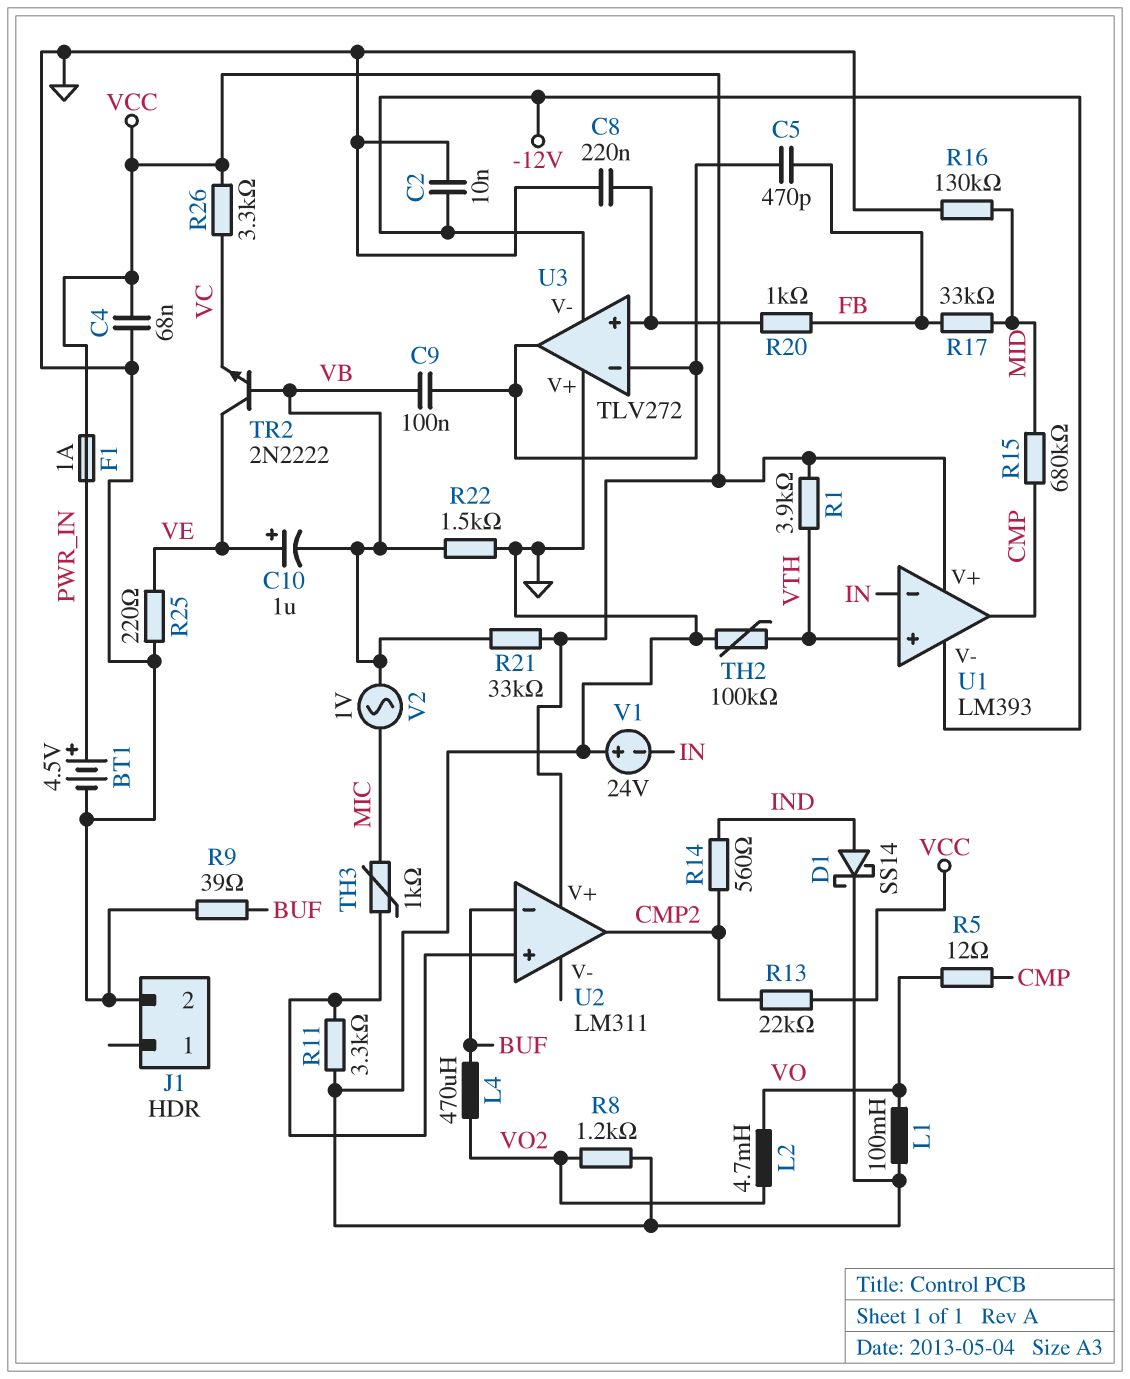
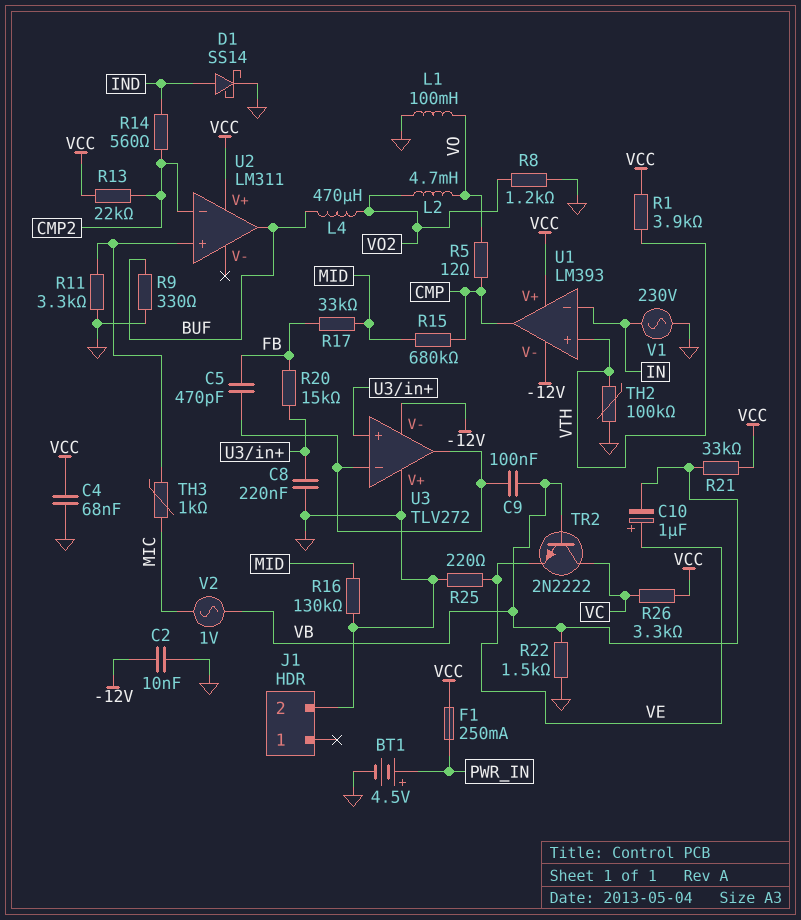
F1: 1A (PWR_IN, VCC) -> 250mA (PWR_IN, VCC)
R9: 39 (BUF, GND) -> 330 (BUF, GND)
R20: 1k (FB, U3/in+) -> 15k (FB, U3/in+)
TR2: NPN 2N2222 (B VB, C VE, E VC) -> NPN 2N2222 (B VB, C VC, E VE)
U2 pin in-: BUF -> CMP2
U2 pin out: CMP2 -> BUF
V1: 24V (plus GND, minus IN) -> AC 230V (GND, IN)

